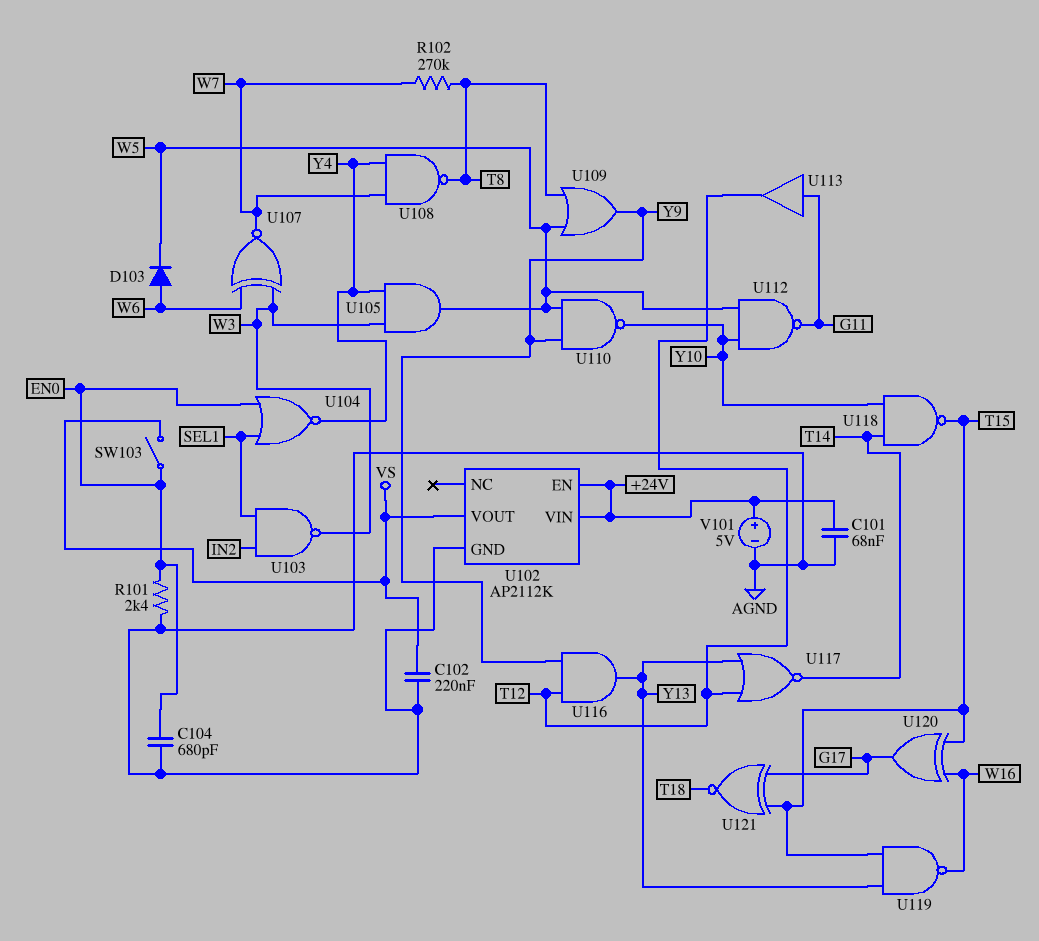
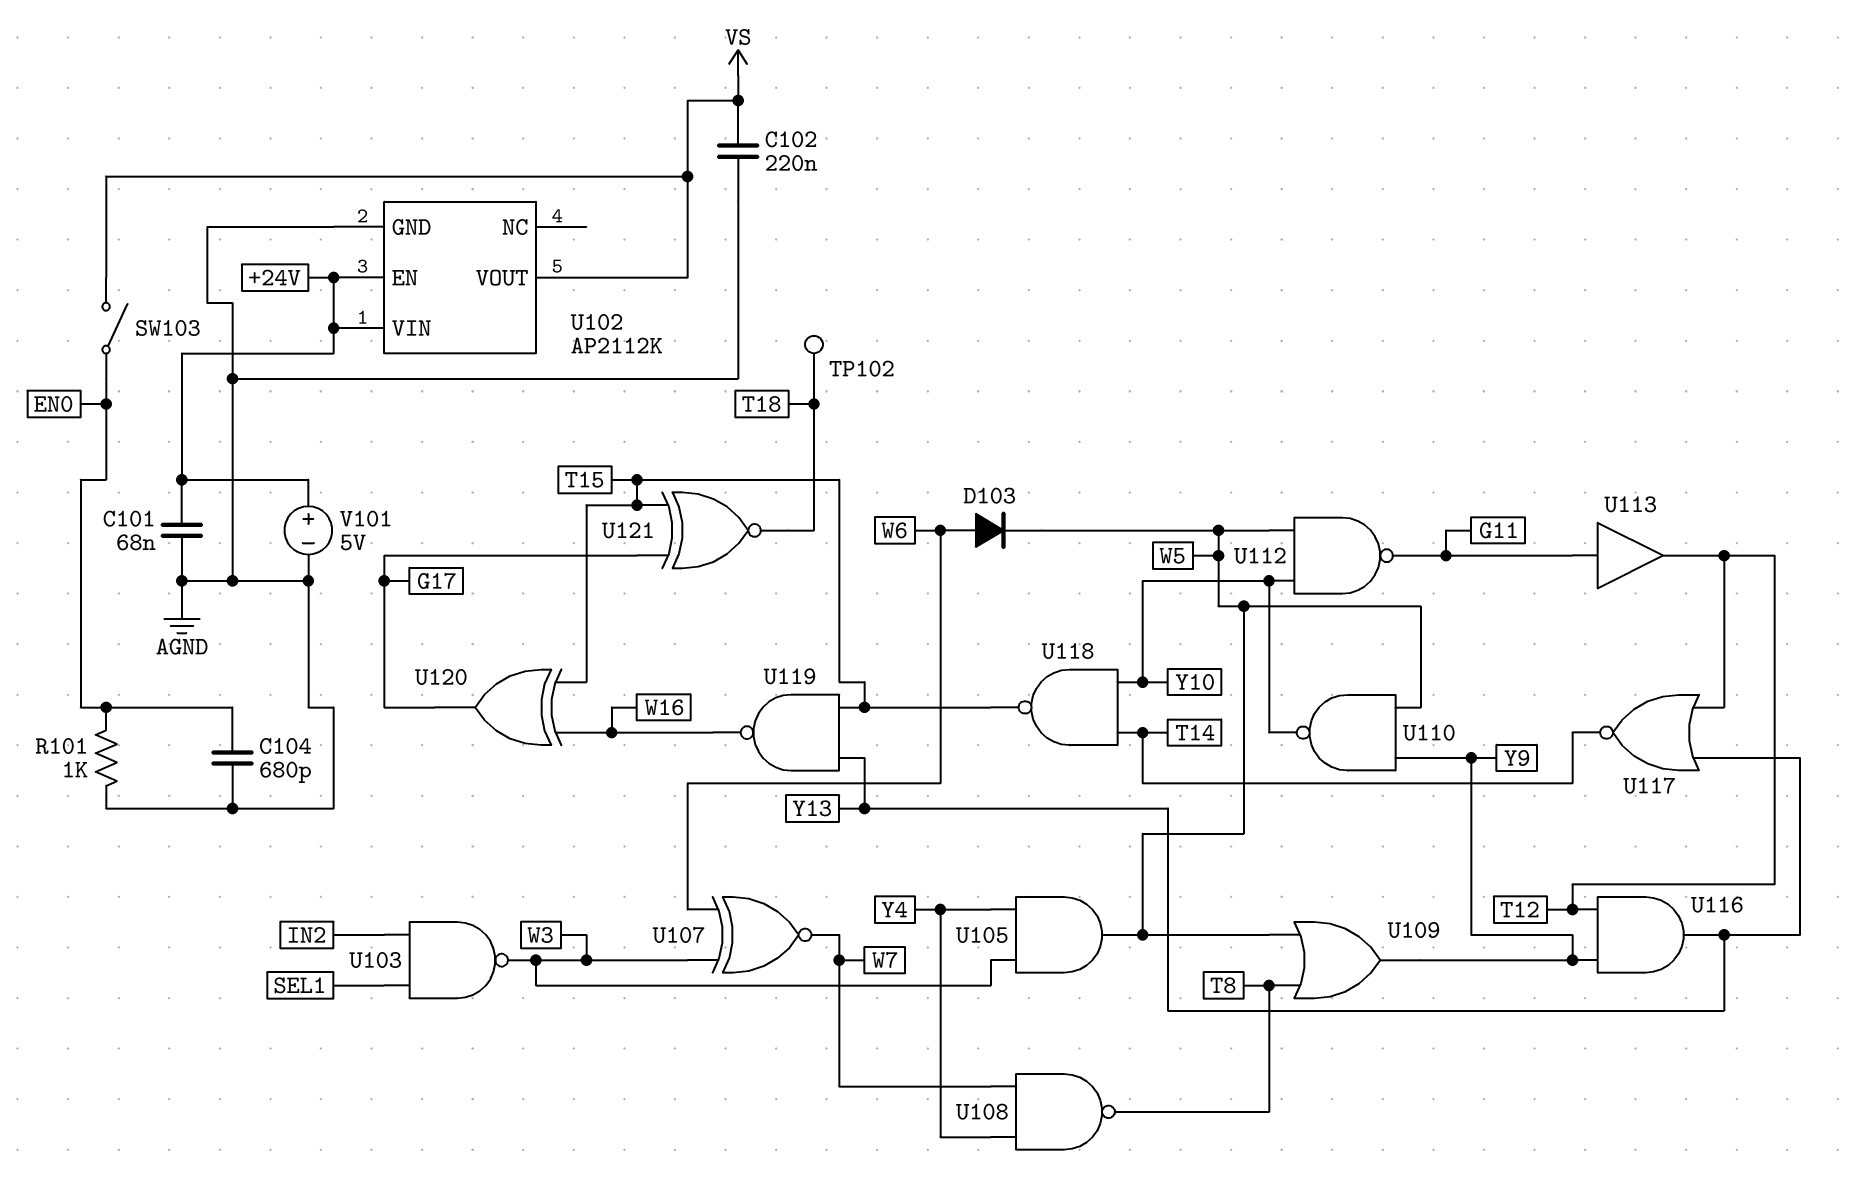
R101: 2.4k (AGND, EN0) -> 1k (AGND, EN0)
R102: 270k (T8, W7) -> none
TP102: none -> test point (T18)
U104: NOR (in EN0, in SEL1, out Y4) -> none

